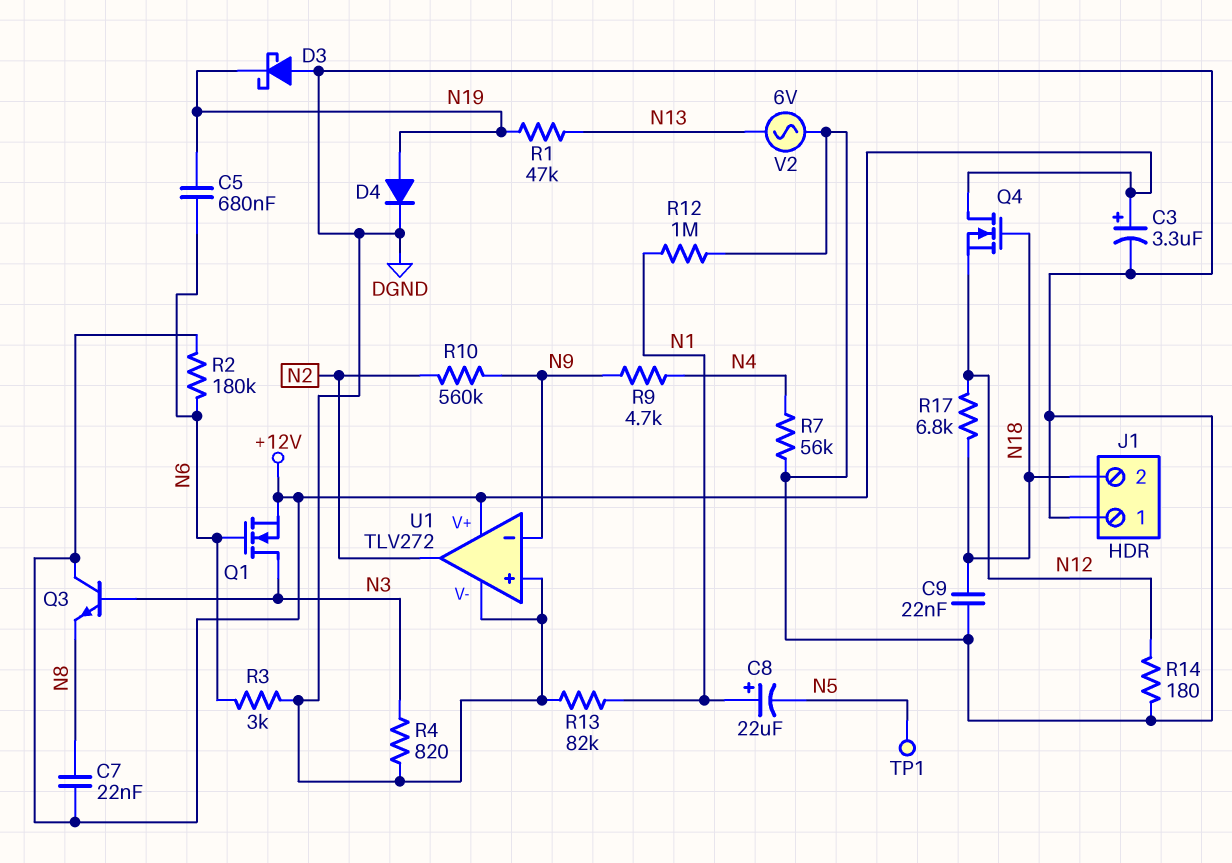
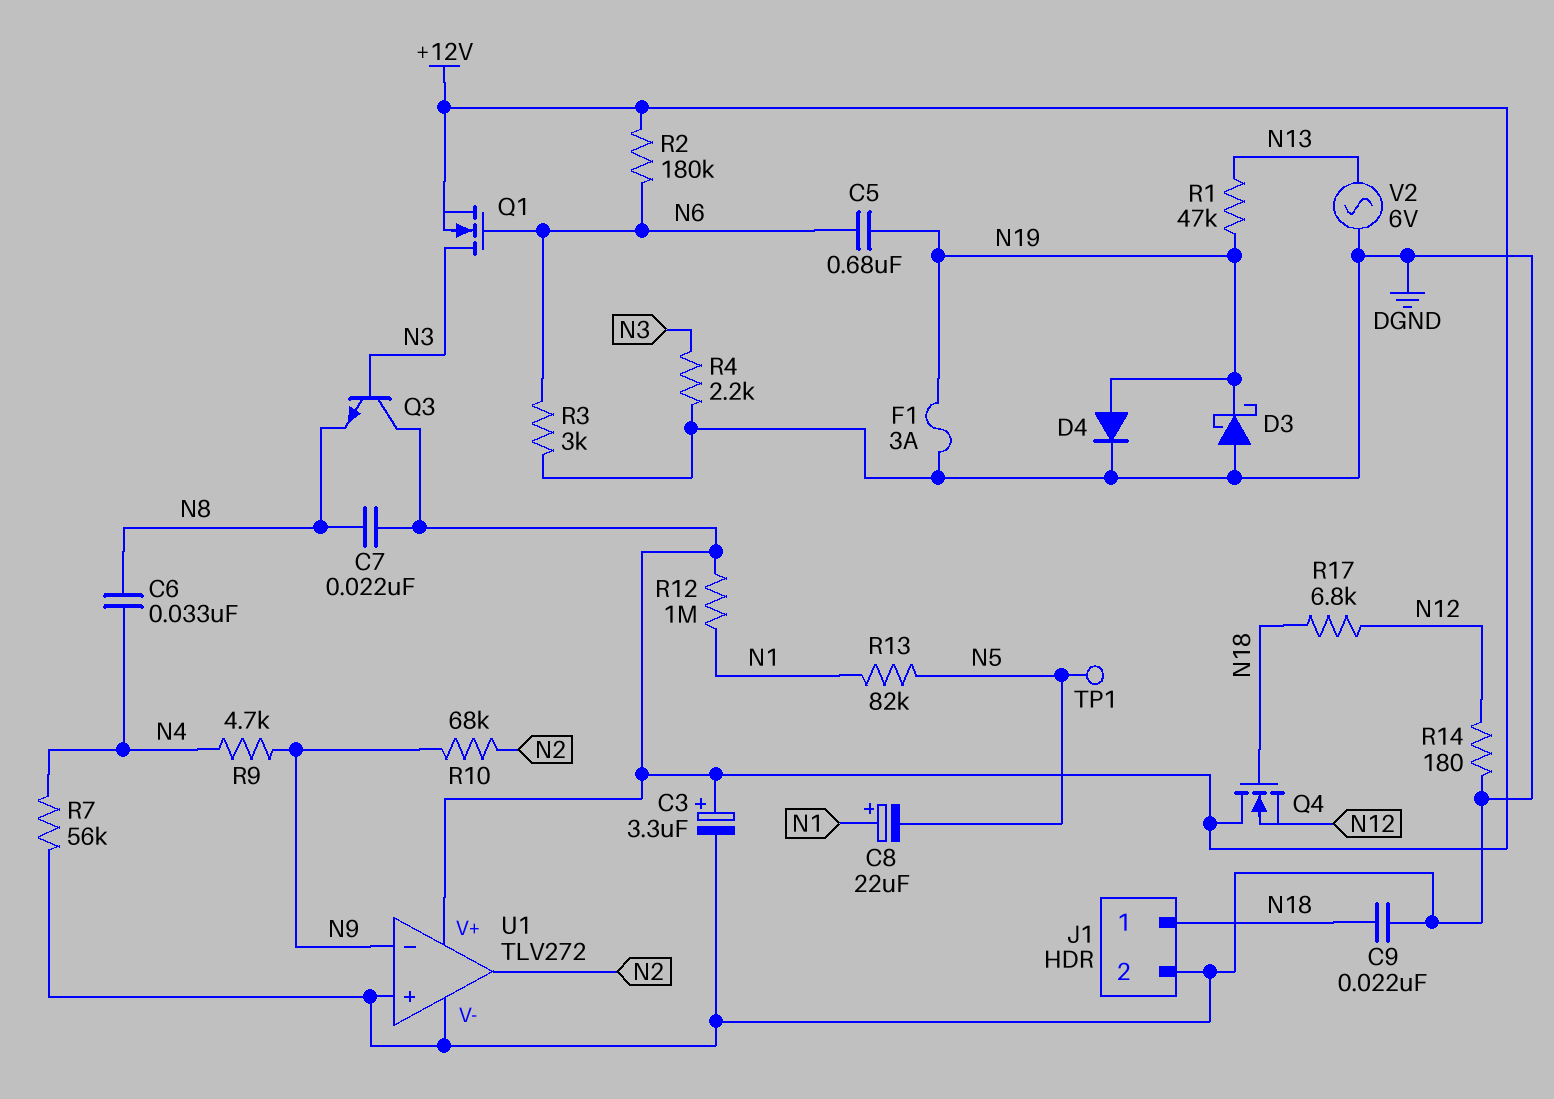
C6: none -> 33nF (N4, N8)
F1: none -> 3A (DGND, N19)
J1 pin 1: DGND -> N18
J1 pin 2: N18 -> DGND
R4: 820 (DGND, N3) -> 2.2k (DGND, N3)
R10: 560k (N2, N9) -> 68k (N2, N9)
R12: 1M (DGND, N1) -> 1M (+12V, N1)
R13: 82k (DGND, N1) -> 82k (N1, N5)

